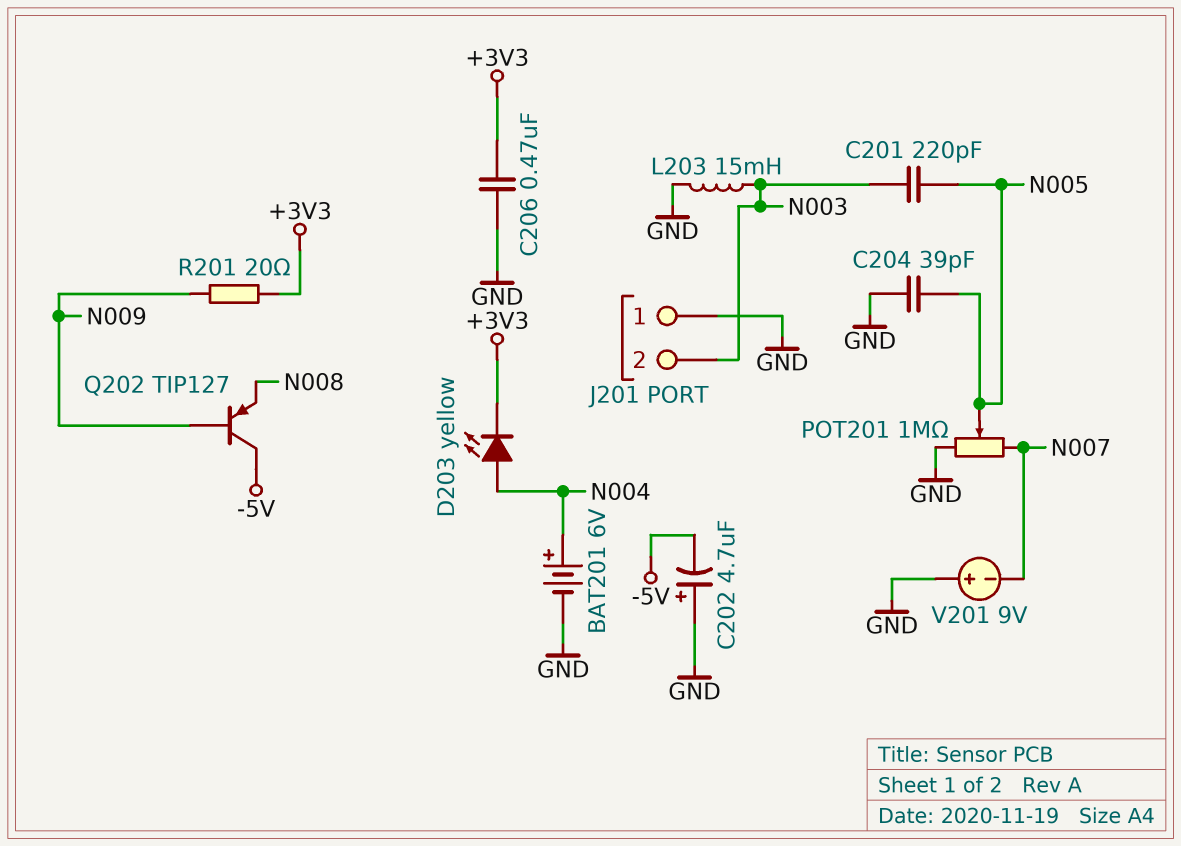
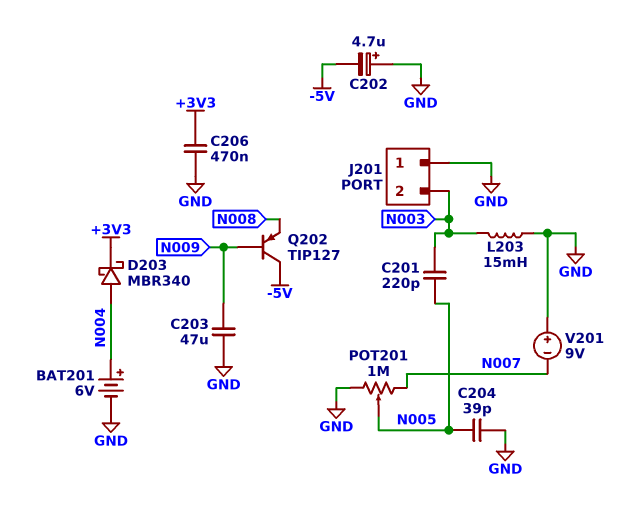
C203: none -> 47uF (GND, N009)
D203: LED yellow (A N004, K +3V3) -> schottky MBR340 (A N004, K +3V3)
R201: 20 (+3V3, N009) -> none

